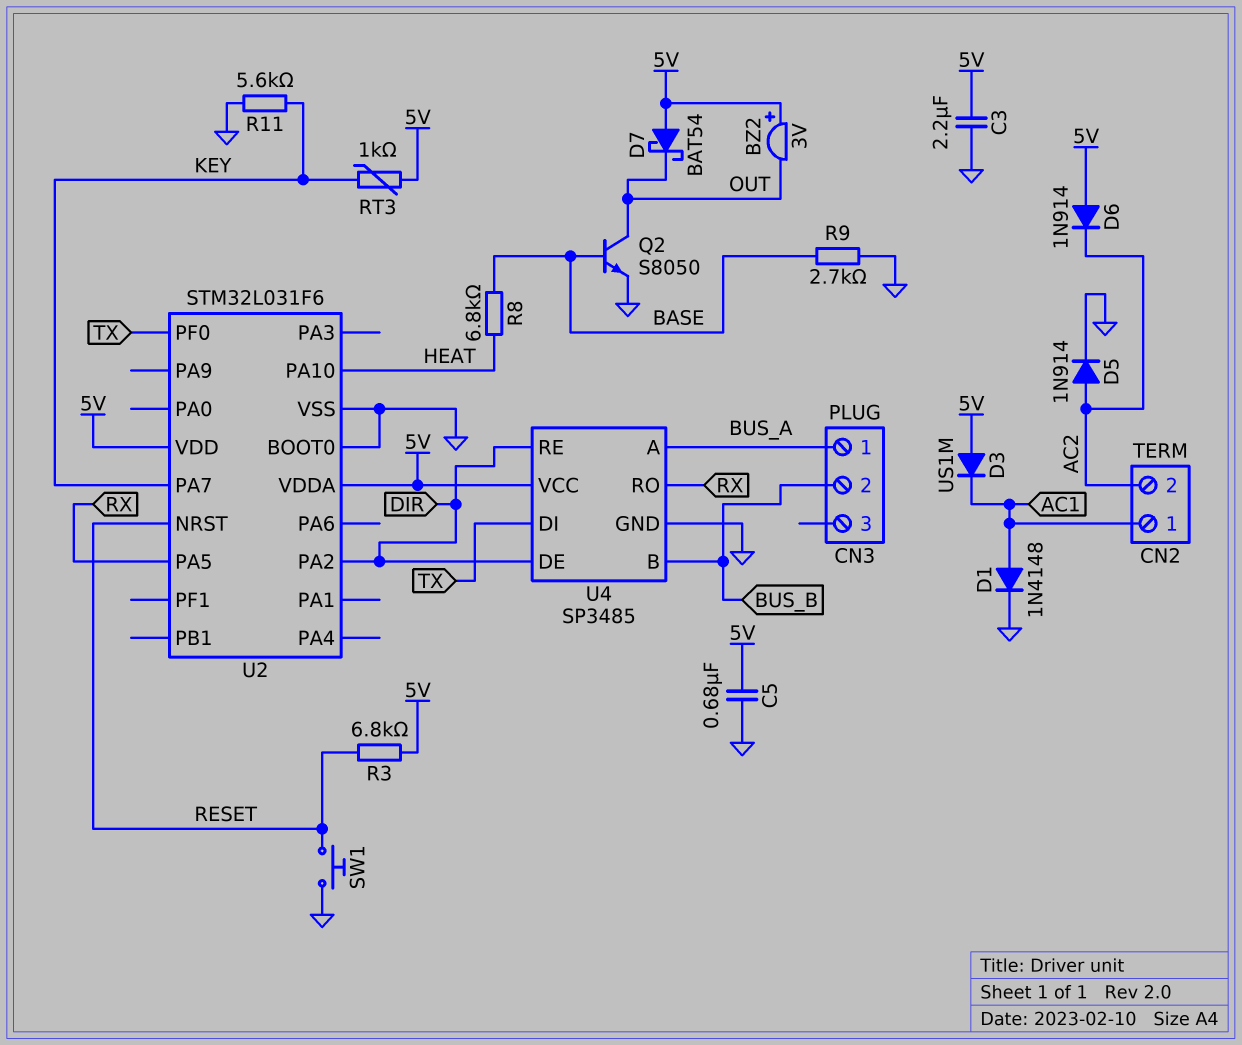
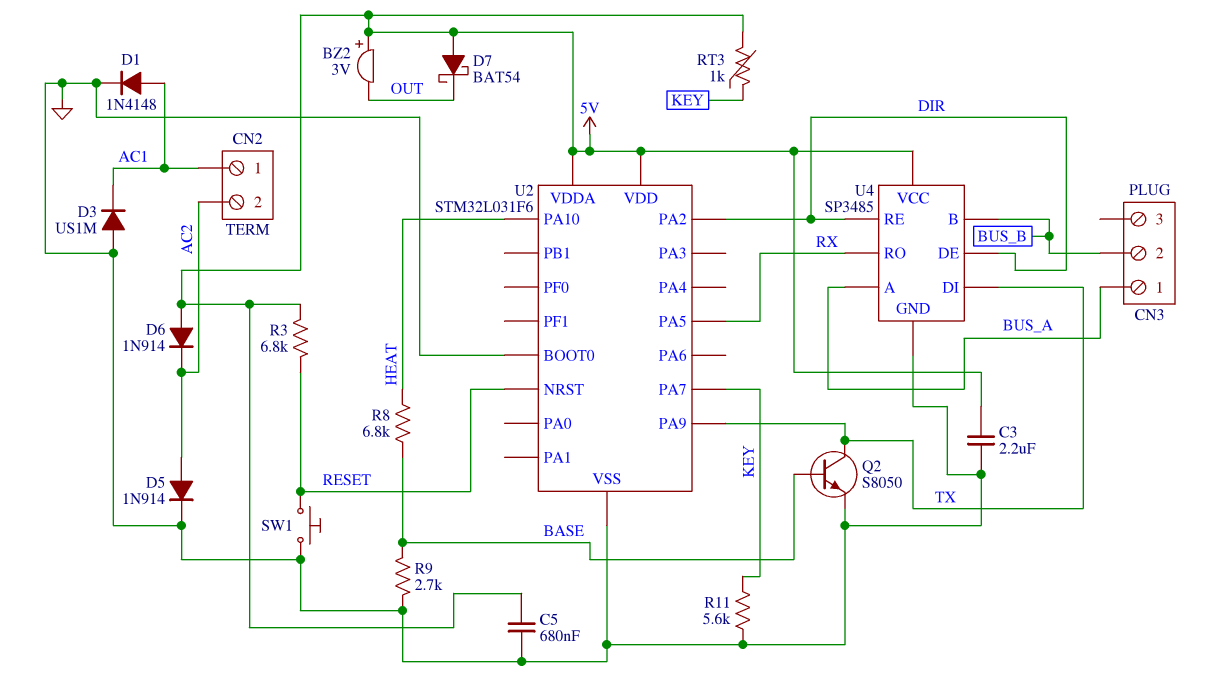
D3: diode US1M (A 5V, K AC1) -> diode US1M (A GND, K AC1)
Q2: NPN S8050 (B BASE, C OUT, E GND) -> NPN S8050 (B BASE, C TX, E GND)
U2 pin PA9: none -> TX
U2 pin PF0: TX -> none

